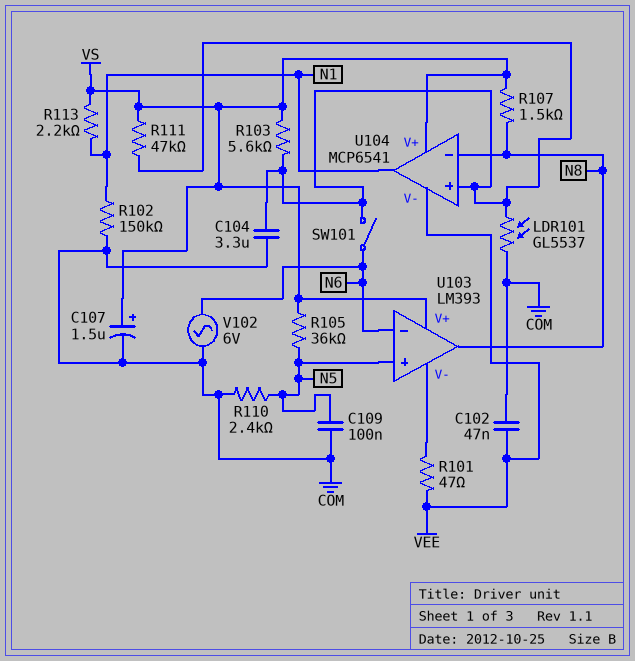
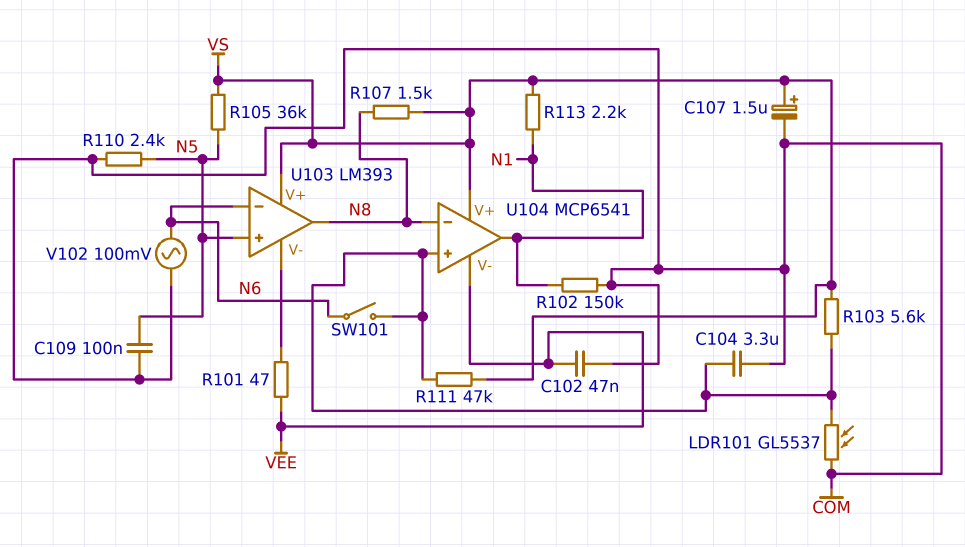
V102: AC 6V (COM, N6) -> AC 100mV (COM, N6)

